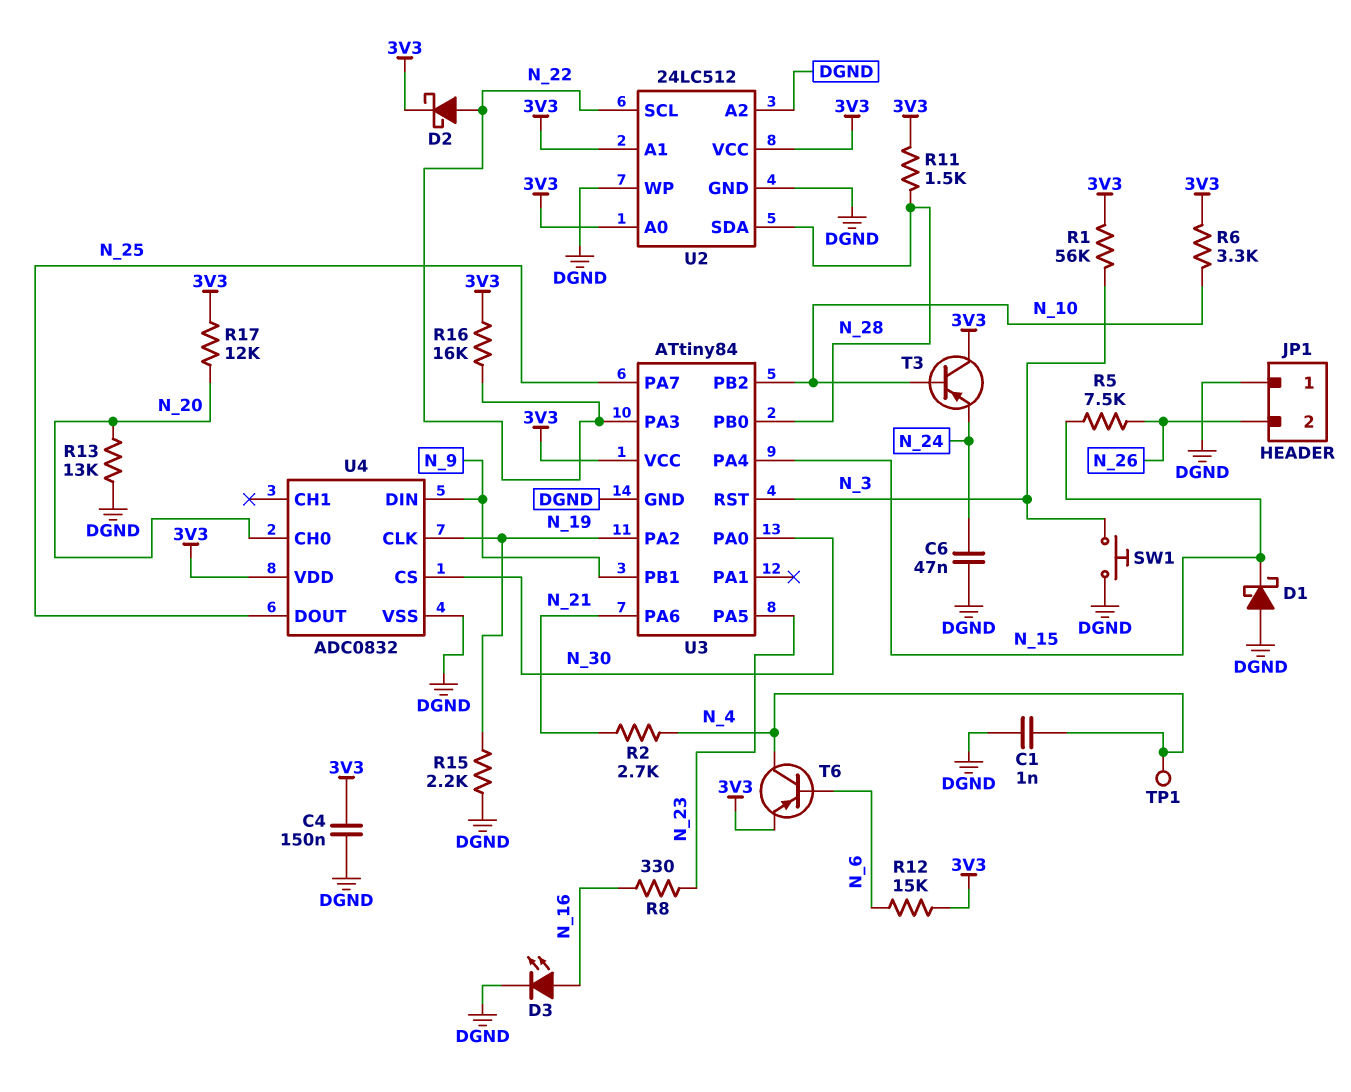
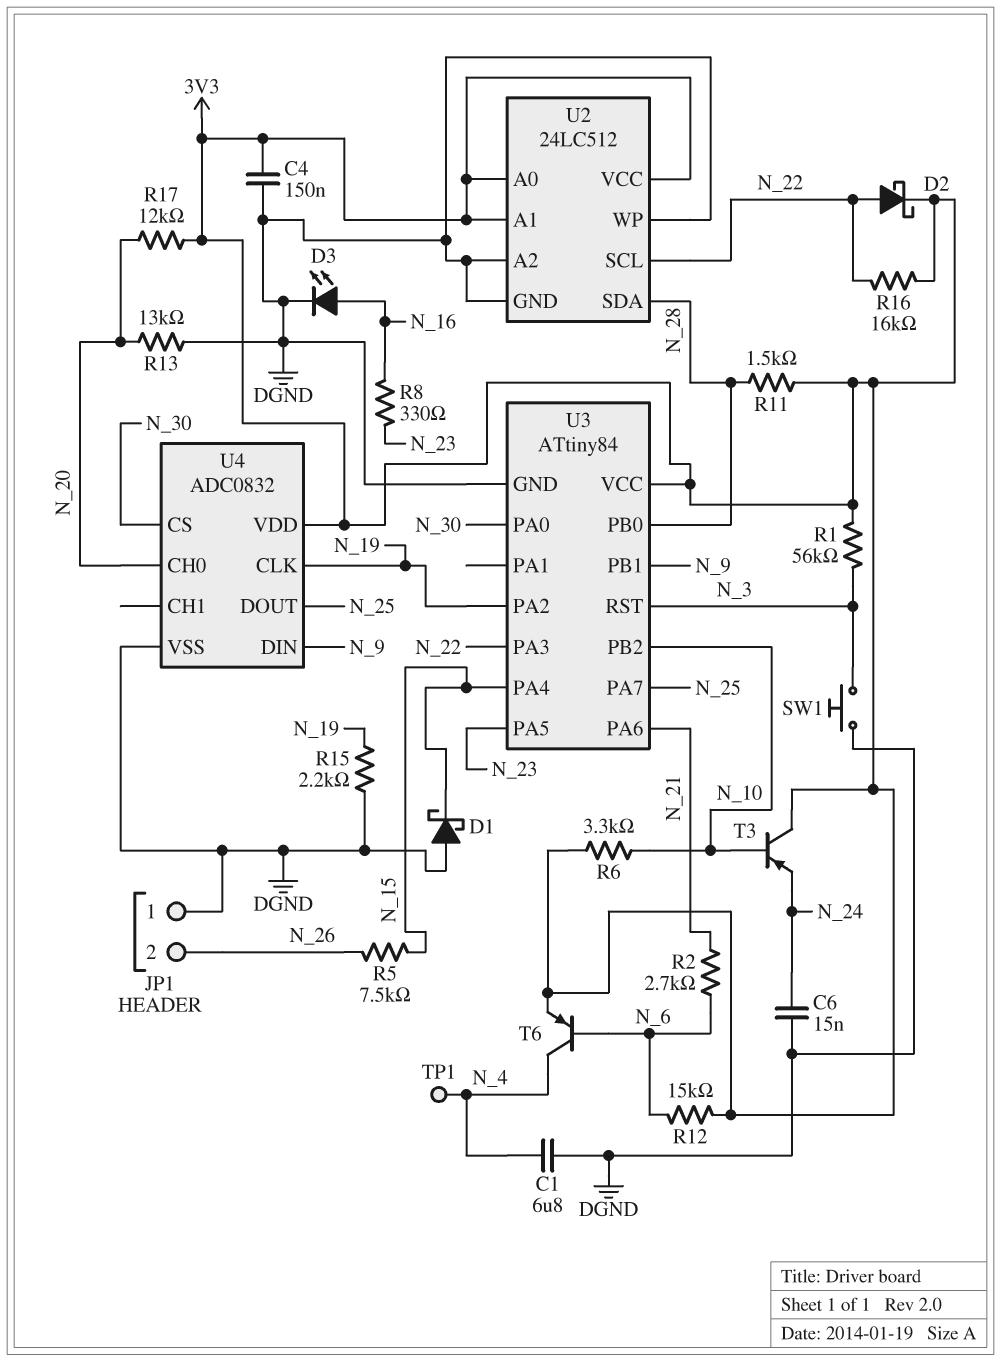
C1: 1nF (DGND, N_4) -> 6.8uF (DGND, N_4)
C6: 47nF (DGND, N_24) -> 15nF (DGND, N_24)
R2: 2.7k (N_4, N_21) -> 2.7k (N_6, N_21)

